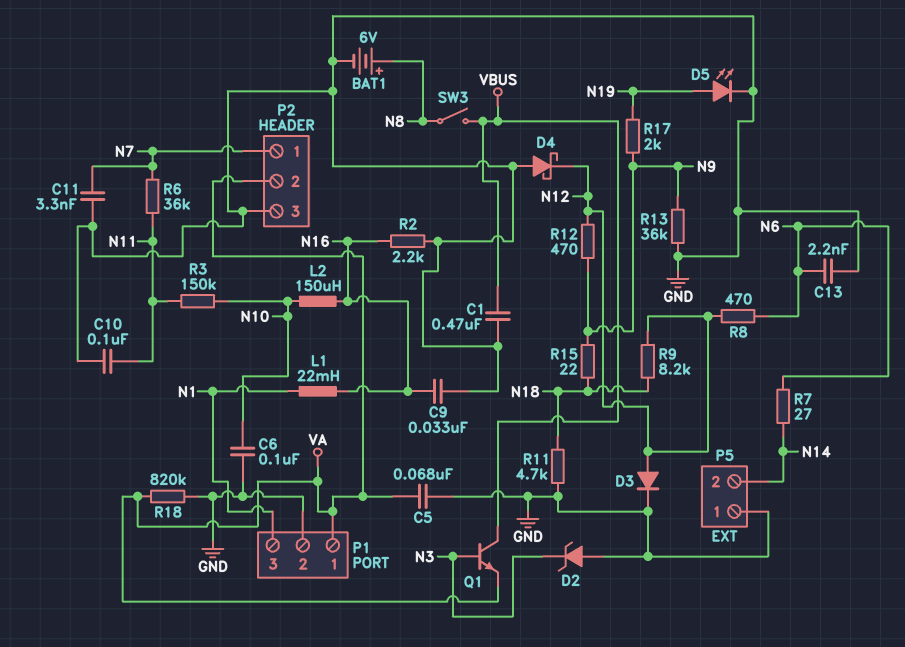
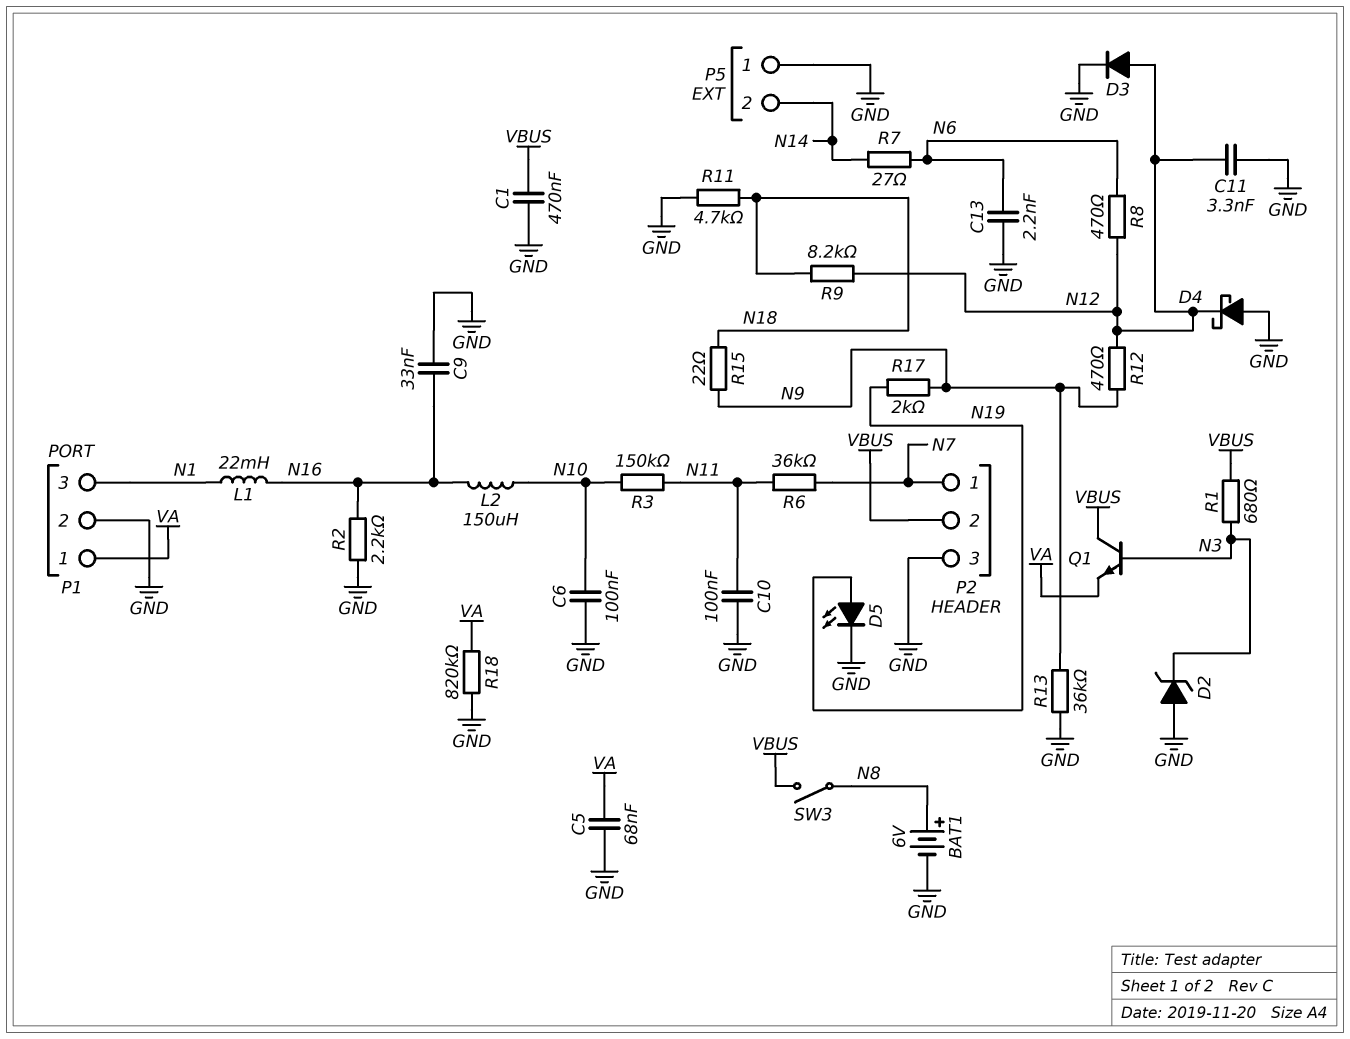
C11: 3.3nF (GND, N7) -> 3.3nF (GND, N12)
P2 pin 2: VA -> VBUS
R1: none -> 680 (N3, VBUS)

